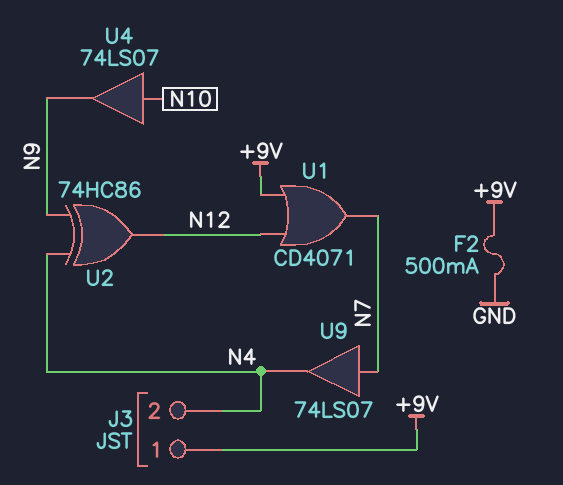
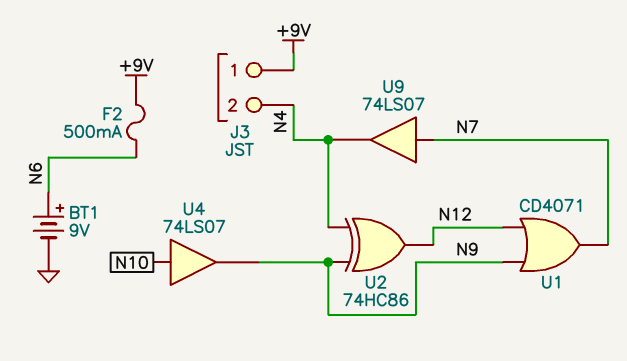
BT1: none -> 9V (plus N6, minus GND)
F2: 500mA (+9V, GND) -> 500mA (+9V, N6)
U1: OR CD4071 (in +9V, in N12, out N7) -> OR CD4071 (in N9, in N12, out N7)

